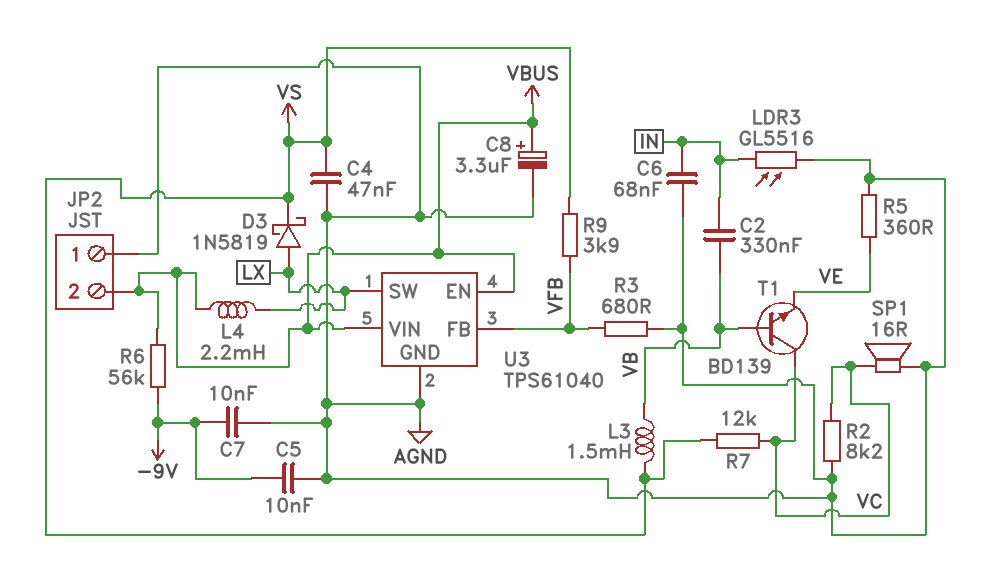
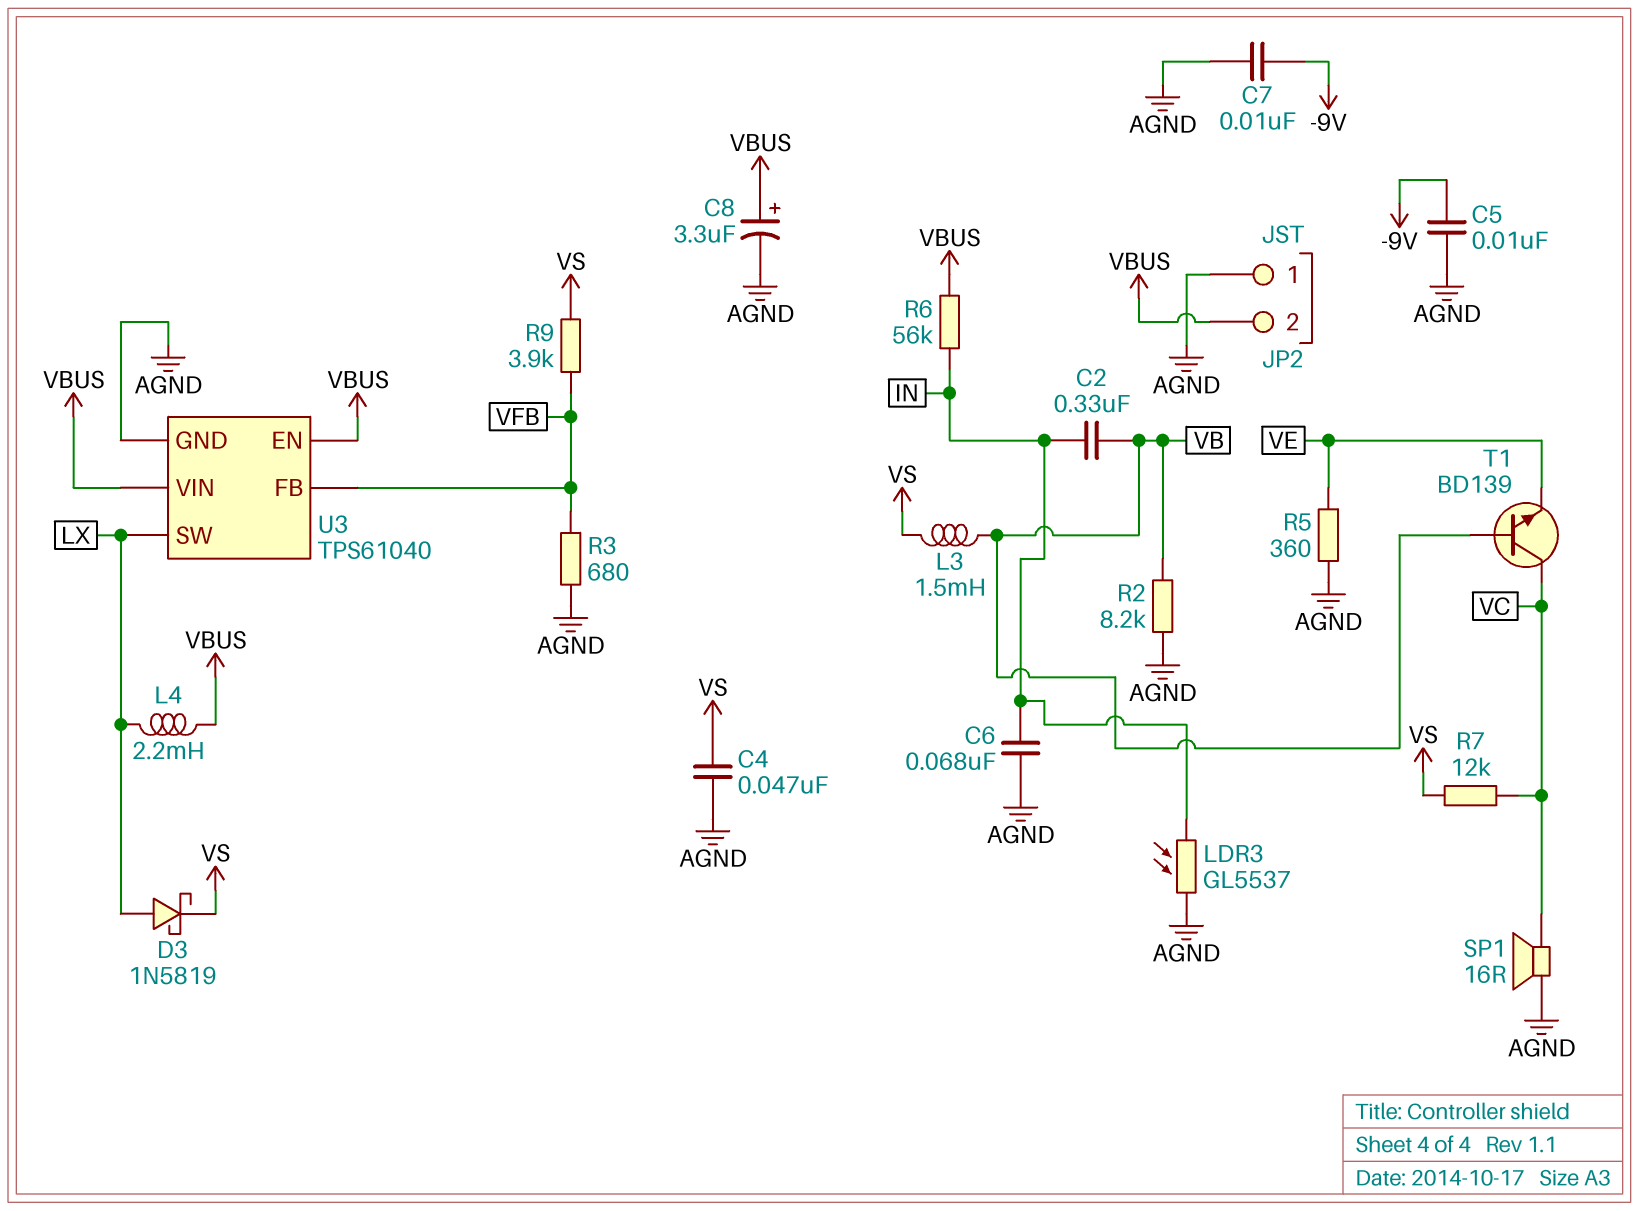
LDR3: GL5516 (AGND, IN) -> GL5537 (AGND, IN)
R2: 8.2k (AGND, VC) -> 8.2k (AGND, VB)
R6: 56k (-9V, VBUS) -> 56k (IN, VBUS)

